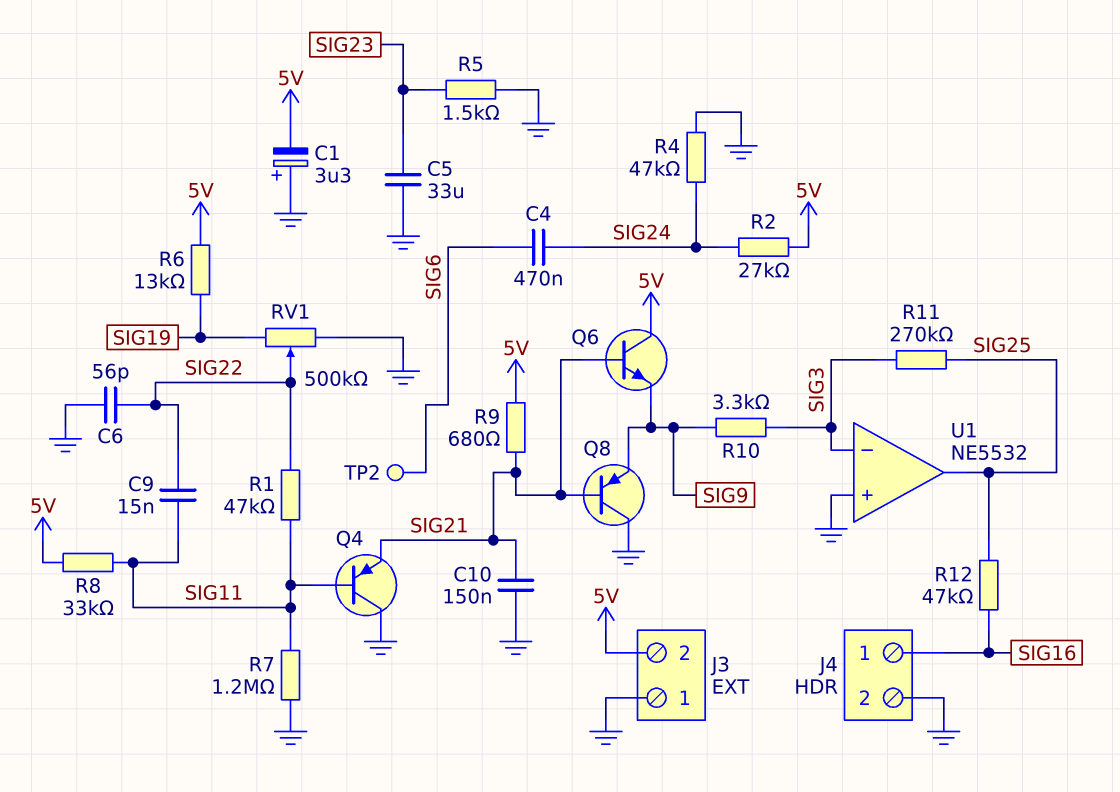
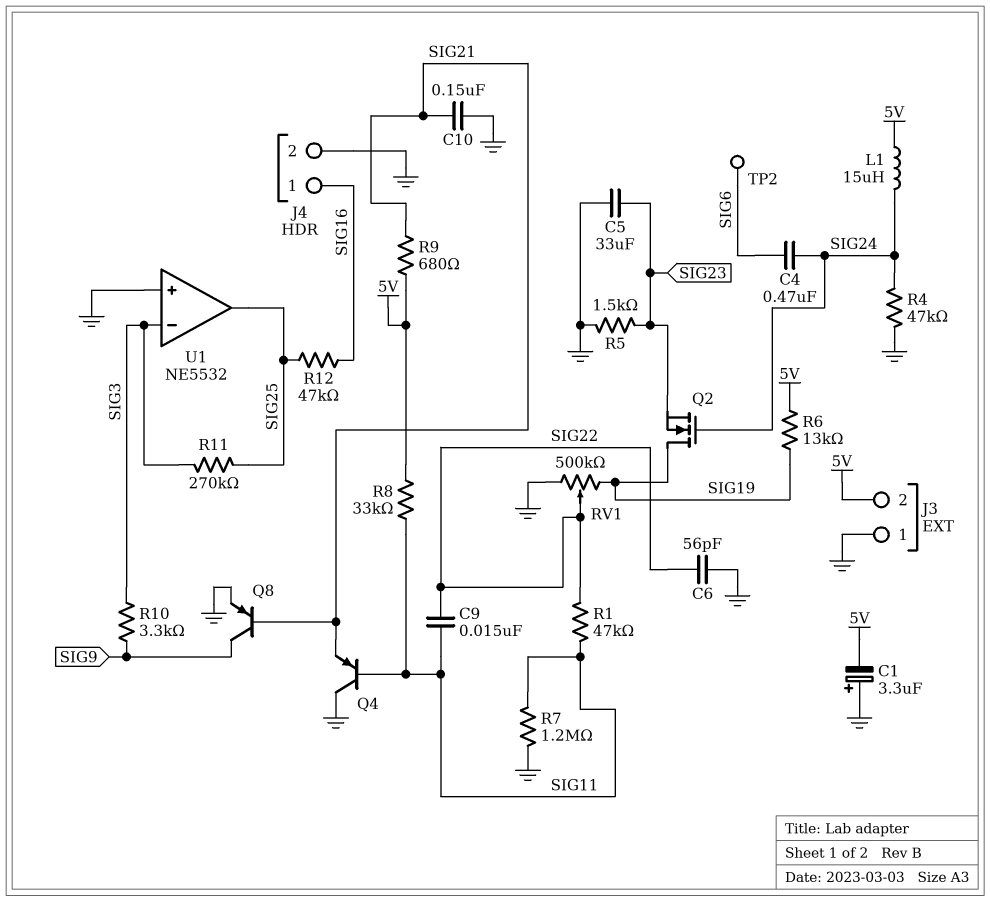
L1: none -> 15uH (5V, SIG24)
Q2: none -> NMOS (G SIG24, D SIG19, S SIG23)
Q6: NPN (B SIG21, C 5V, E SIG9) -> none
Q8: PNP (B SIG21, C GND, E SIG9) -> PNP (B SIG21, C SIG9, E GND)
R2: 27k (5V, SIG24) -> none

